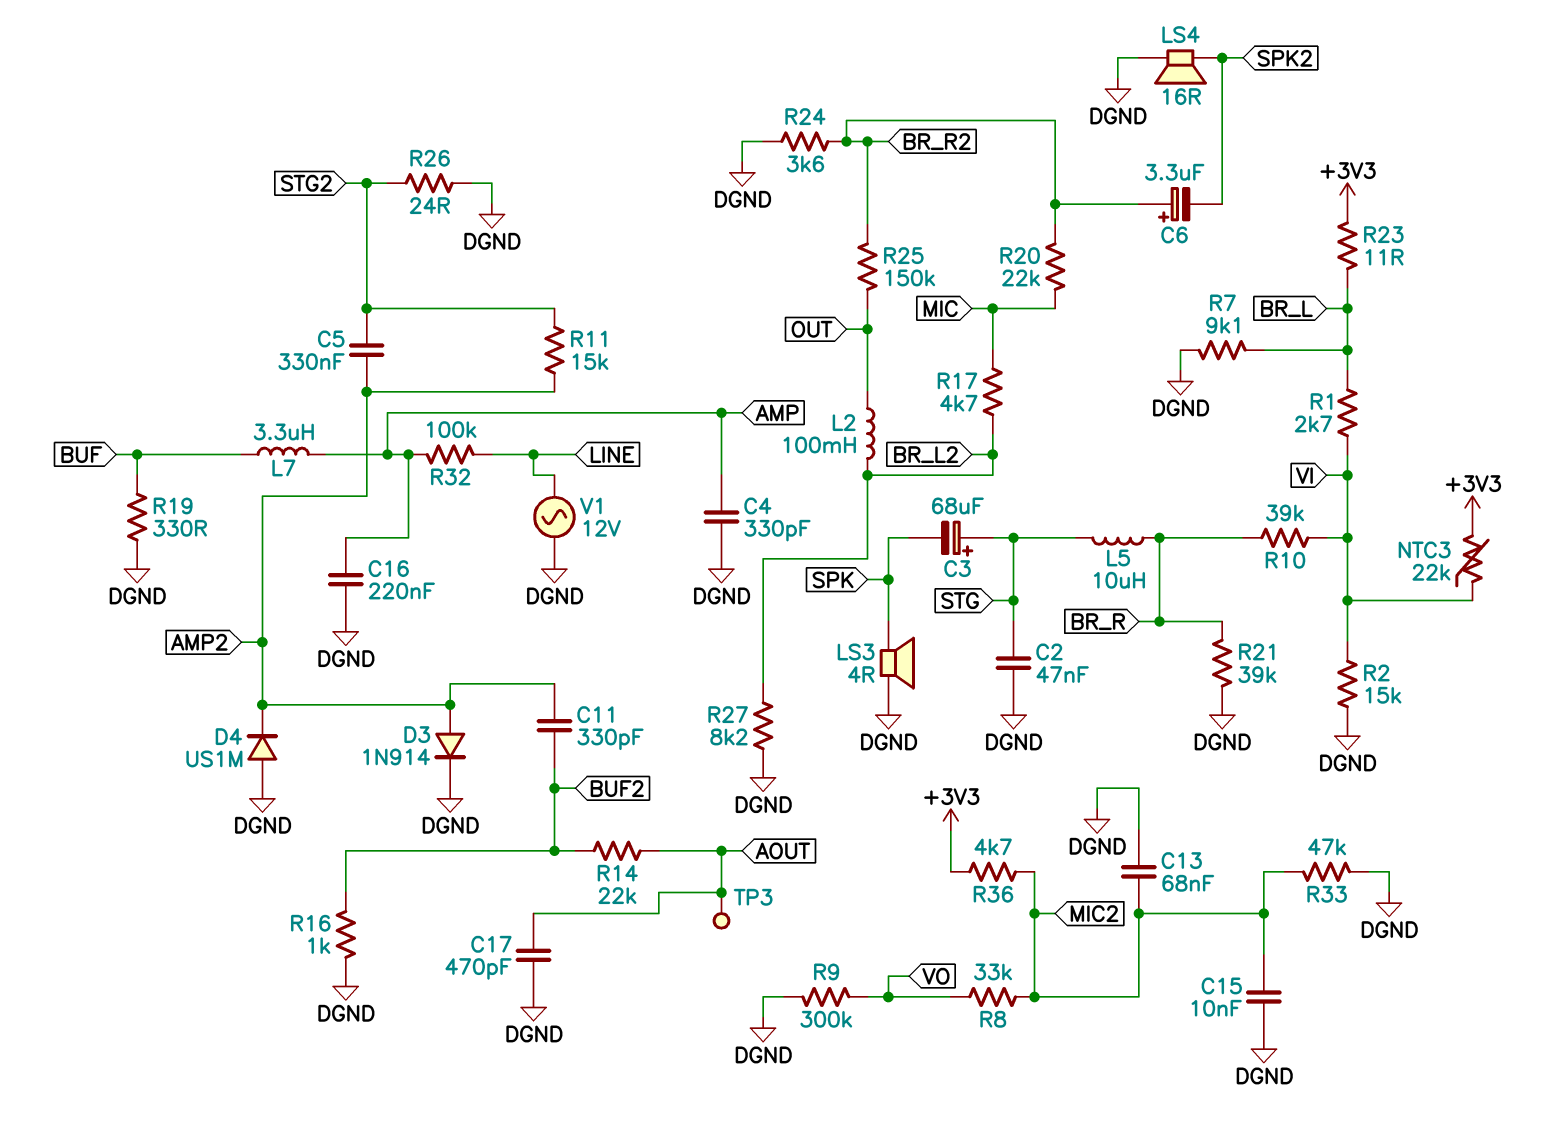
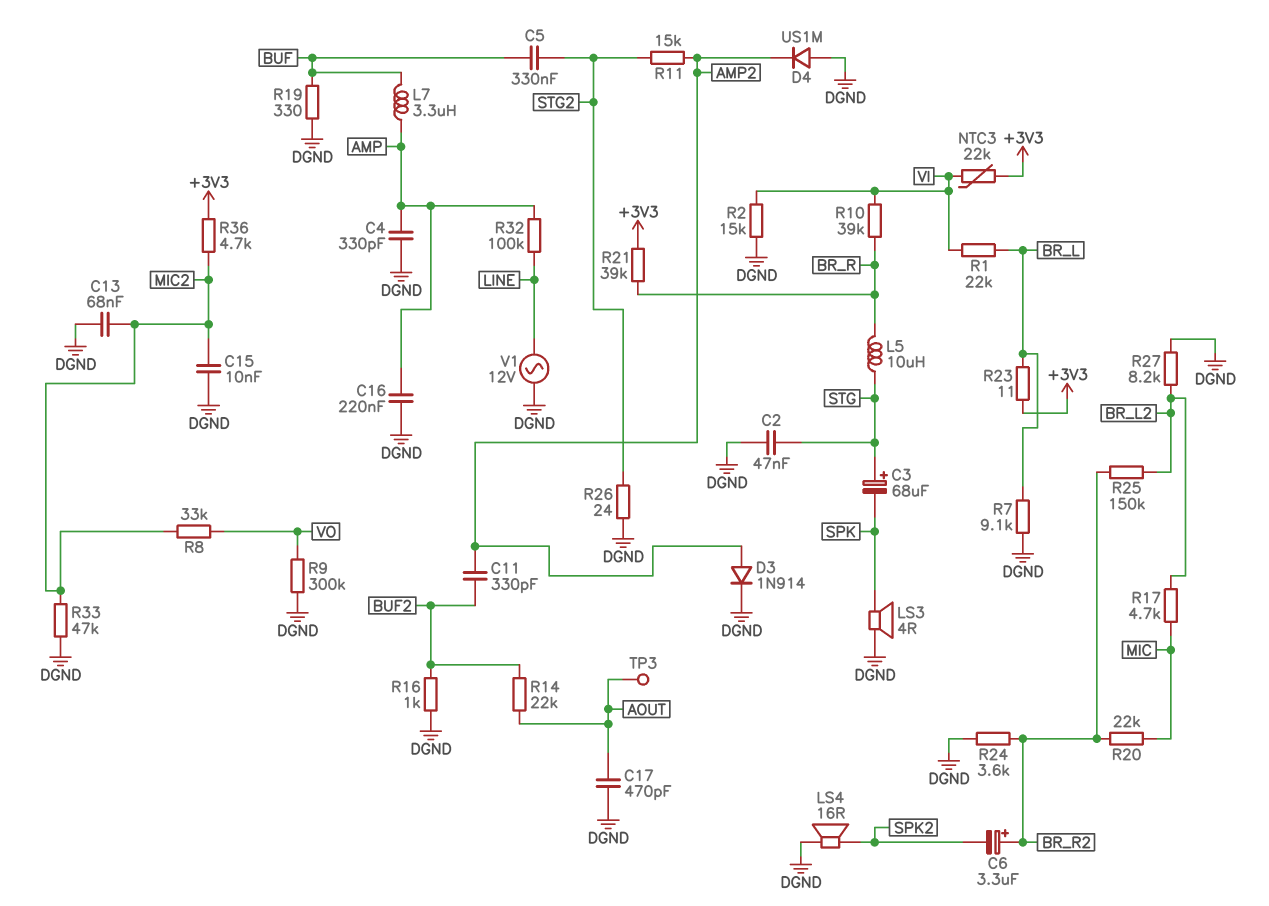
C5: 330nF (AMP2, STG2) -> 330nF (BUF, STG2)
L2: 100mH (BR_L2, OUT) -> none
R1: 2.7k (BR_L, VI) -> 22k (BR_L, VI)
R21: 39k (BR_R, DGND) -> 39k (+3V3, BR_R)
R25: 150k (BR_R2, OUT) -> 150k (BR_L2, BR_R2)

